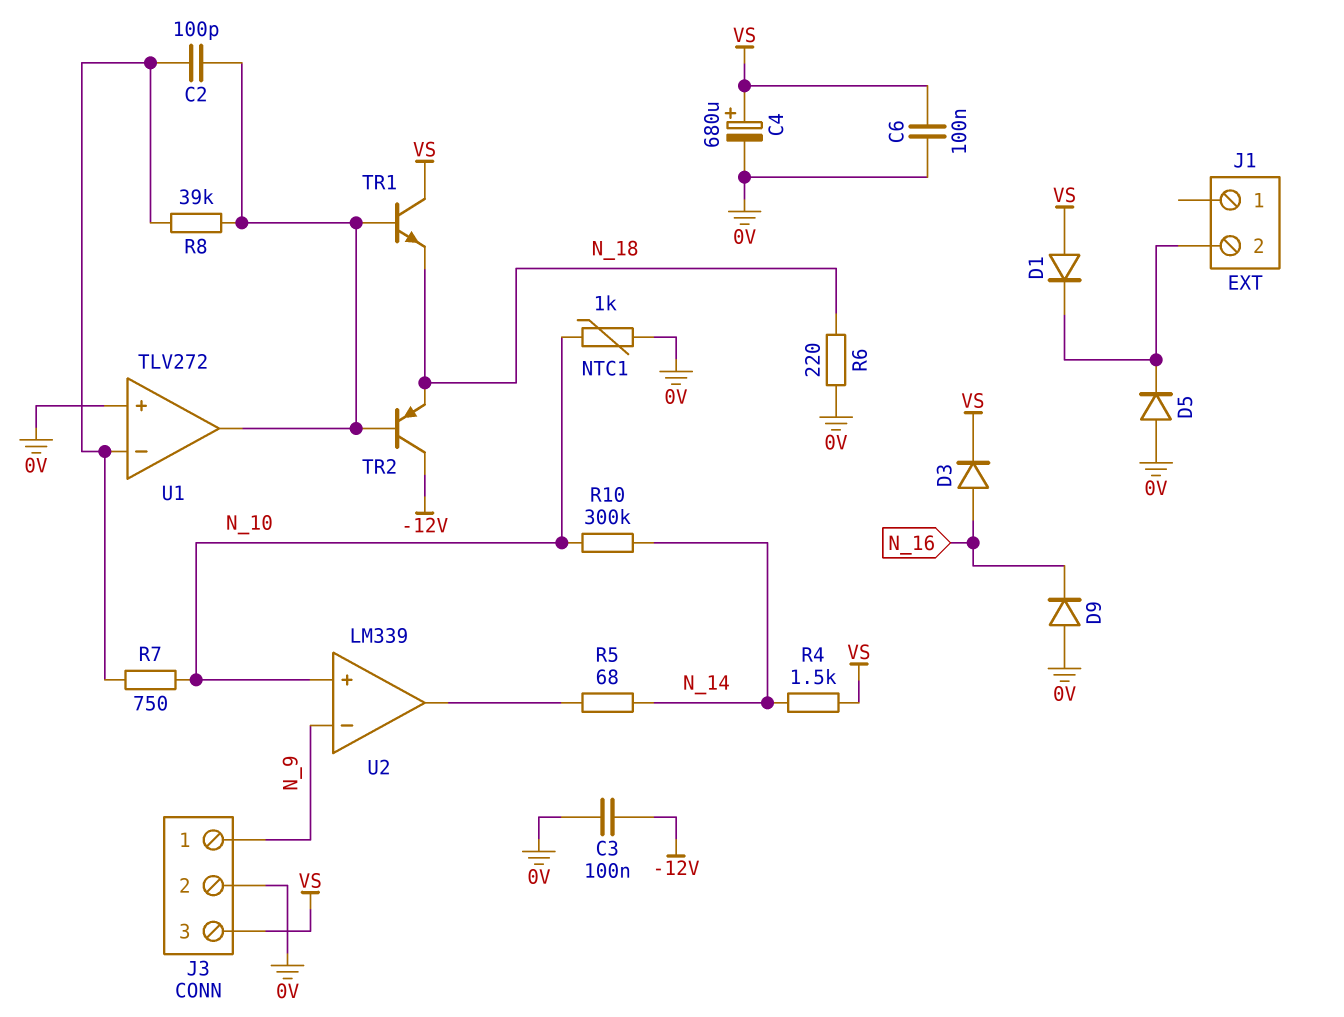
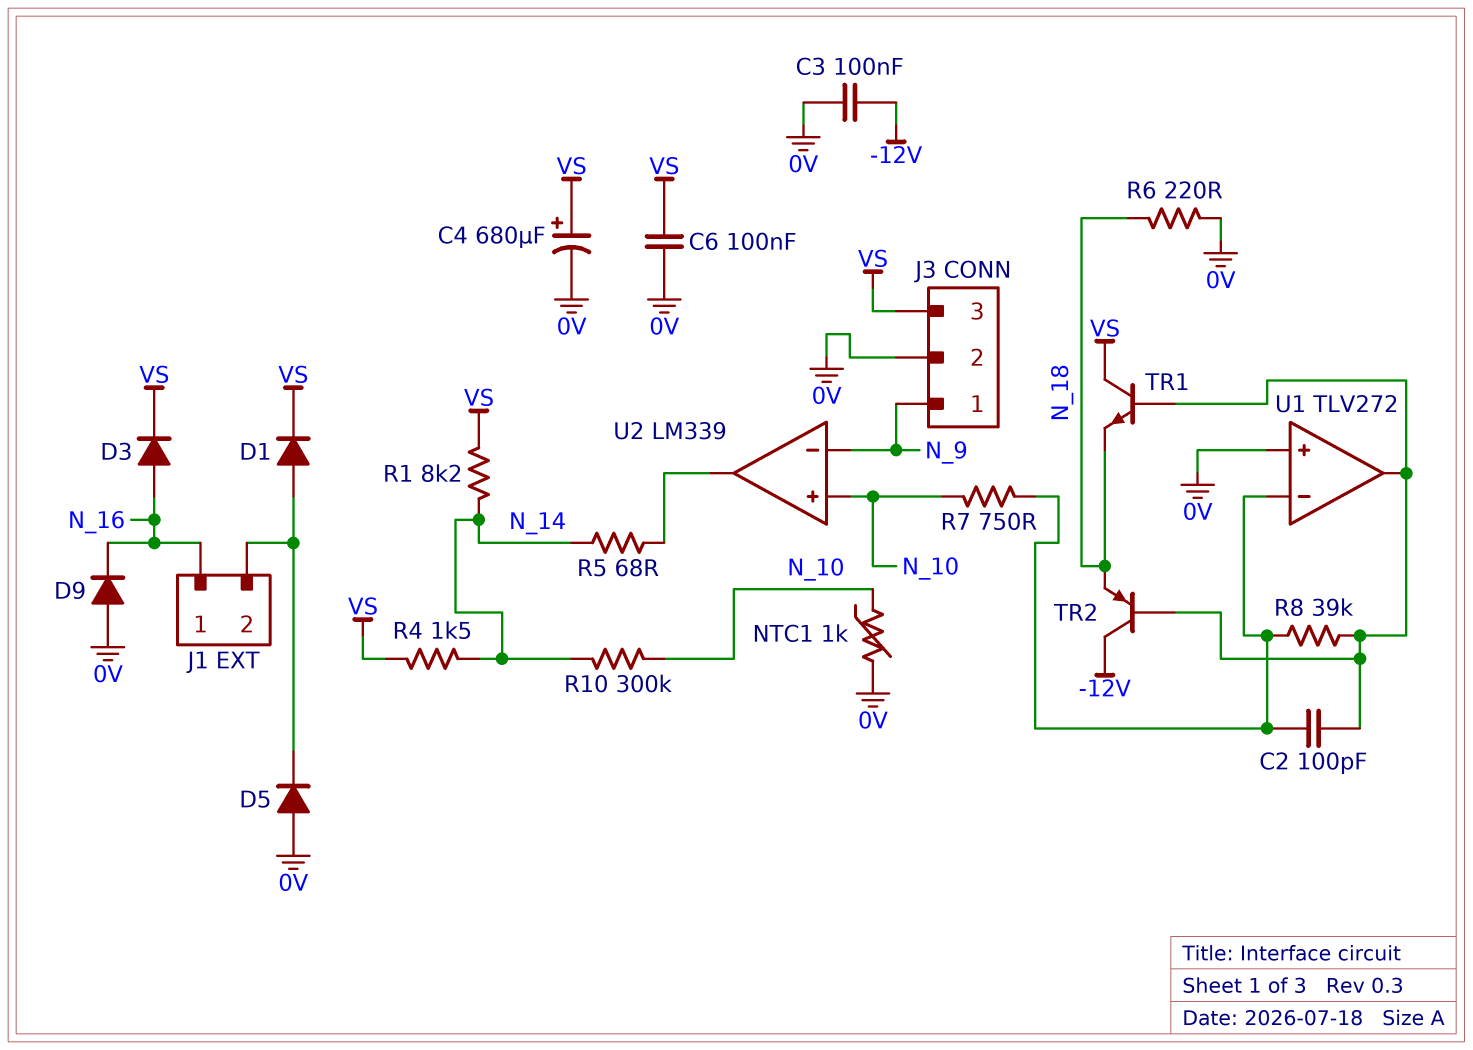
D1: diode (A VS, K J1/2) -> diode (A J1/2, K VS)
J1 pin 1: none -> N_16
R1: none -> 8.2k (N_14, VS)

